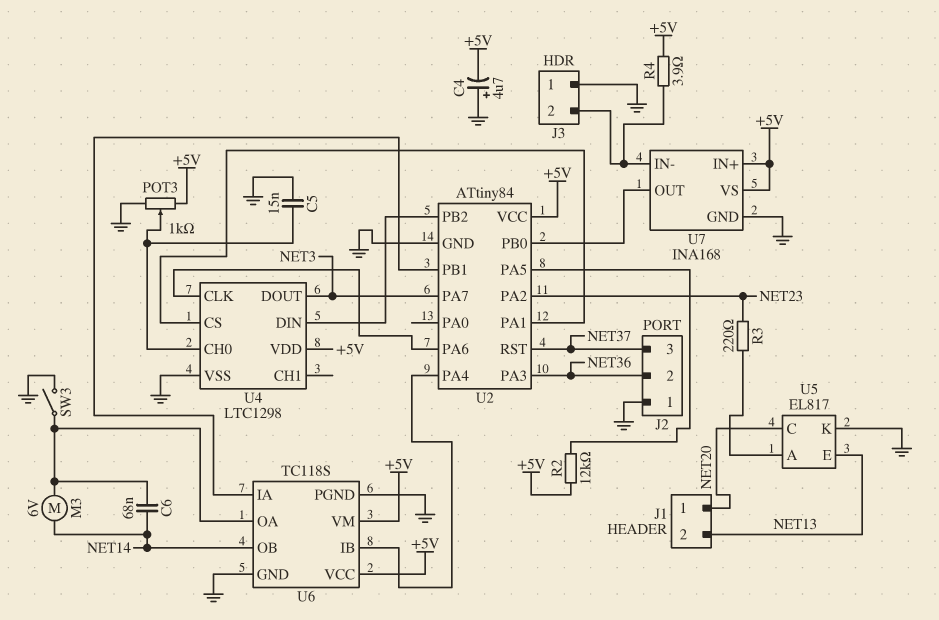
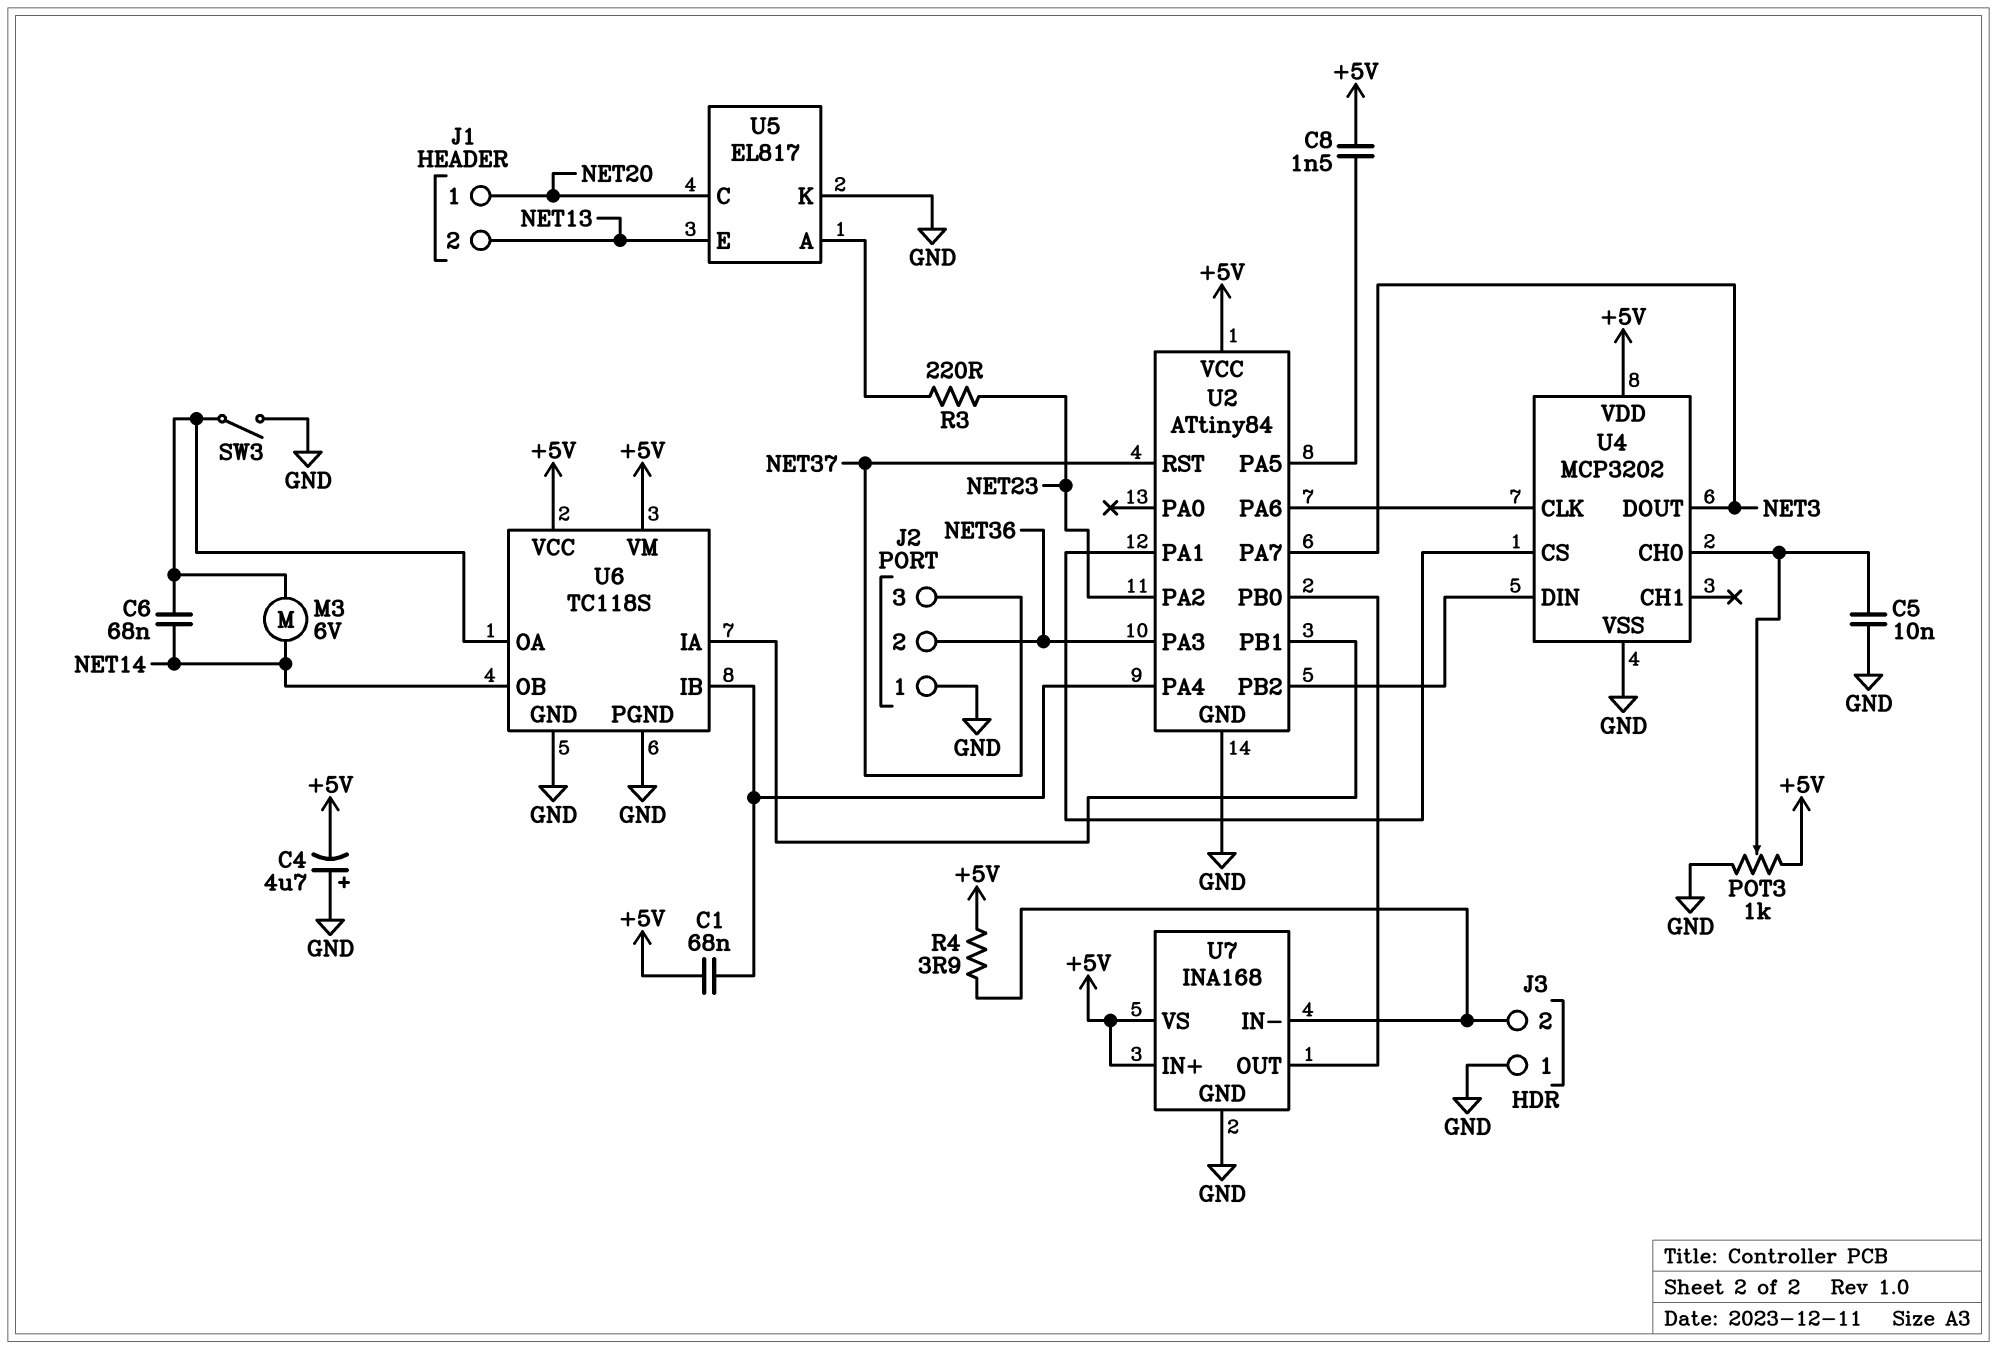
C1: none -> 68nF (+5V, U2/PA4)
C5: 15nF (GND, U4/CH0) -> 10nF (GND, U4/CH0)
C8: none -> 1.5nF (+5V, U2/PA5)
R2: 12k (+5V, U2/PA5) -> none
U4: LTC1298 -> MCP3202

